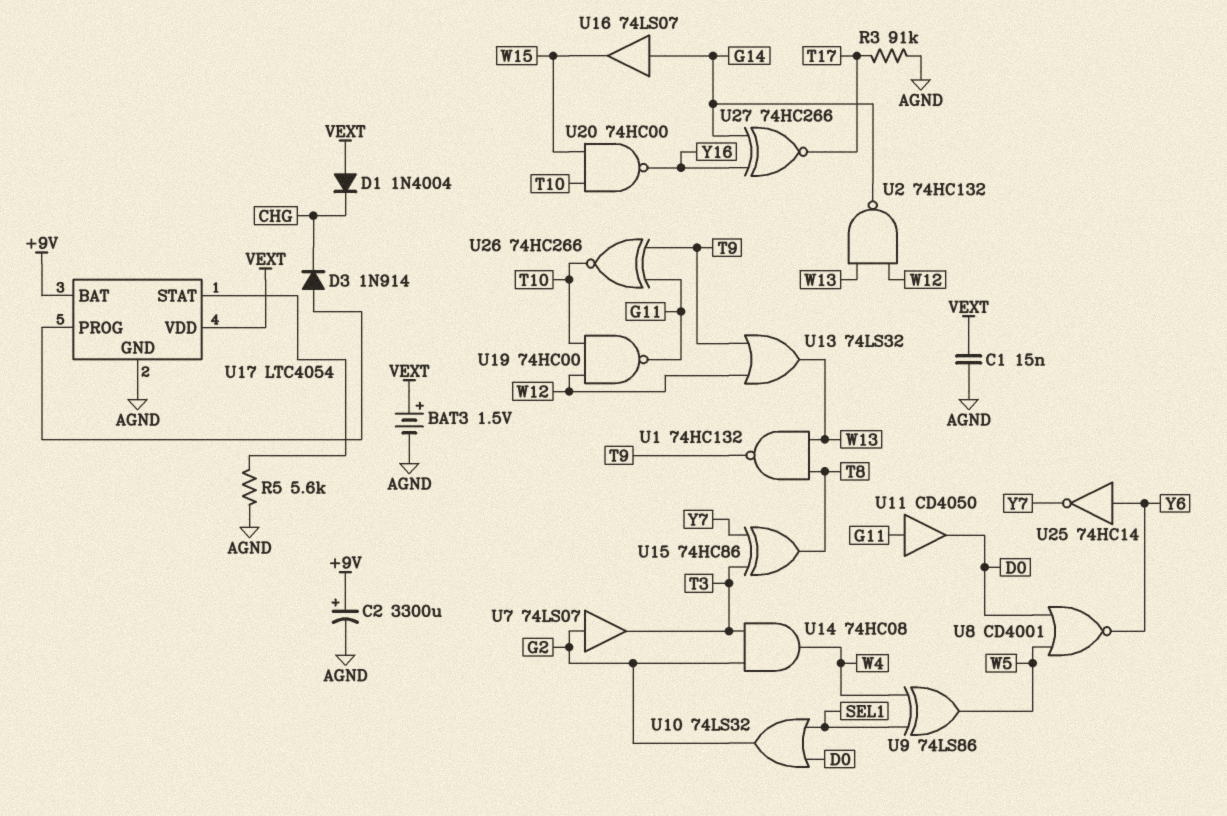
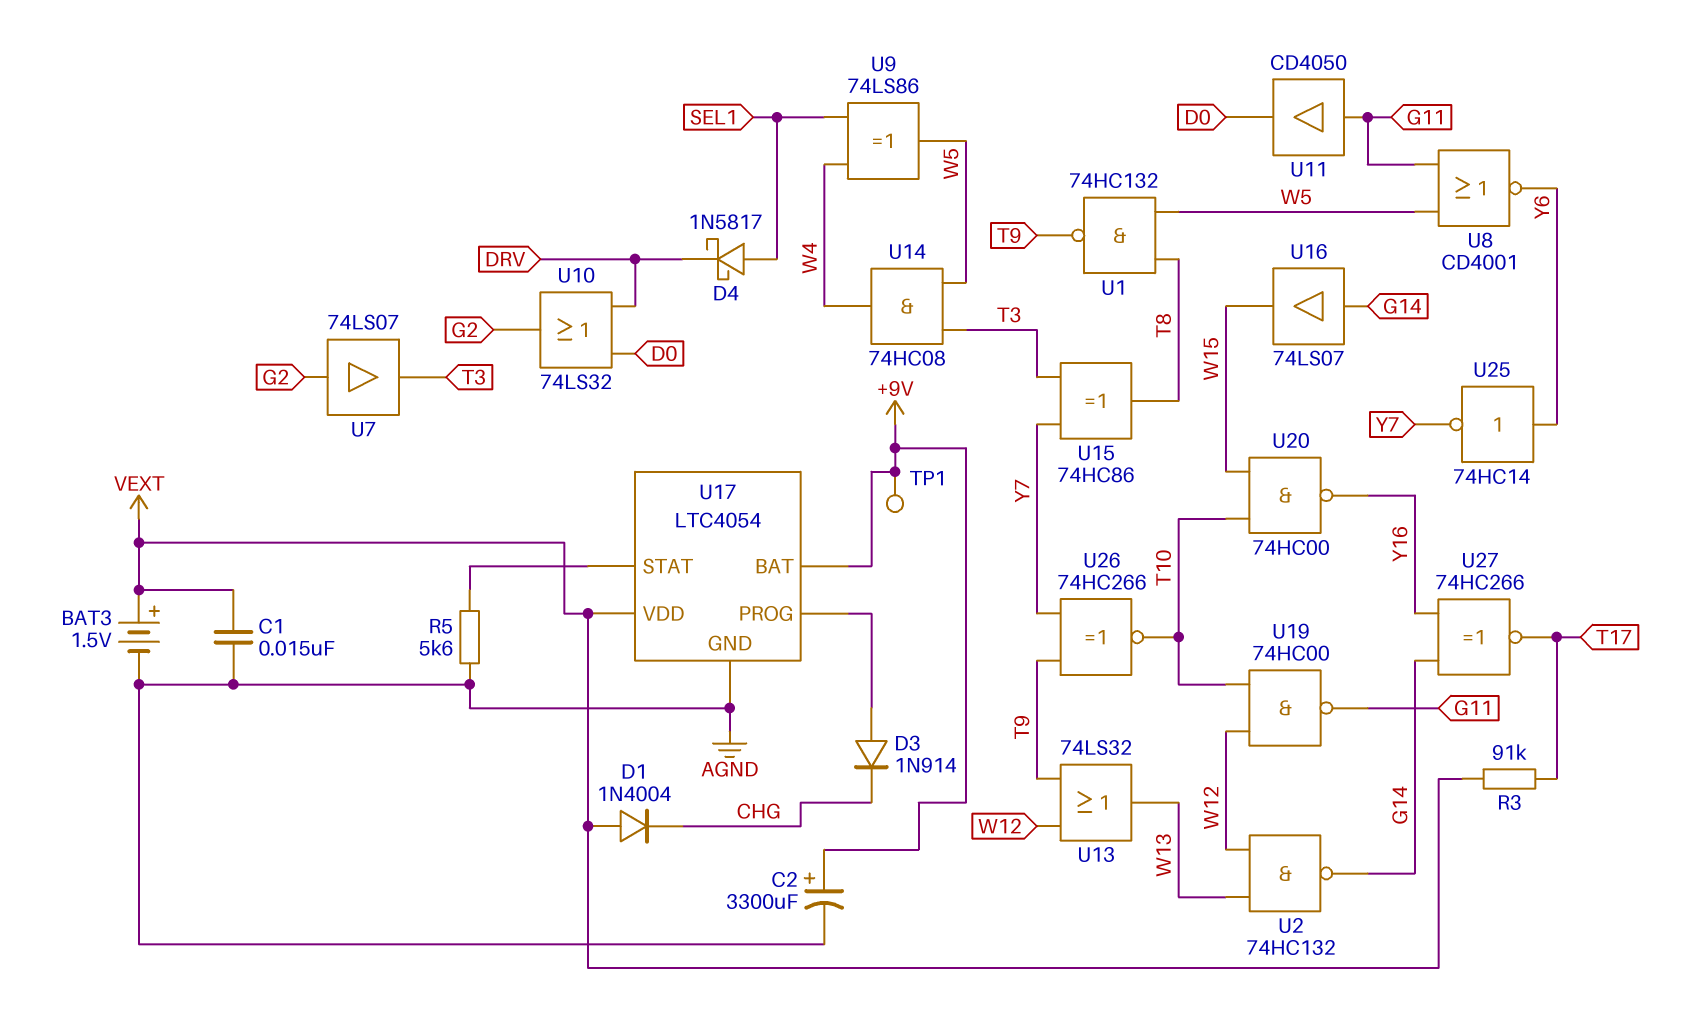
D4: none -> schottky 1N5817 (A SEL1, K DRV)
R3: 91k (AGND, T17) -> 91k (T17, VEXT)
TP1: none -> test point (+9V)
U1: NAND 74HC132 (in T8, in W13, out T9) -> NAND 74HC132 (in T8, in W5, out T9)
U8: NOR CD4001 (in D0, in W5, out Y6) -> NOR CD4001 (in G11, in W5, out Y6)
U10: OR 74LS32 (in D0, in SEL1, out G2) -> OR 74LS32 (in D0, in DRV, out G2)
U14: AND 74HC08 (in G2, in T3, out W4) -> AND 74HC08 (in T3, in W5, out W4)
U26: XNOR 74HC266 (in G11, in T9, out T10) -> XNOR 74HC266 (in T9, in Y7, out T10)

